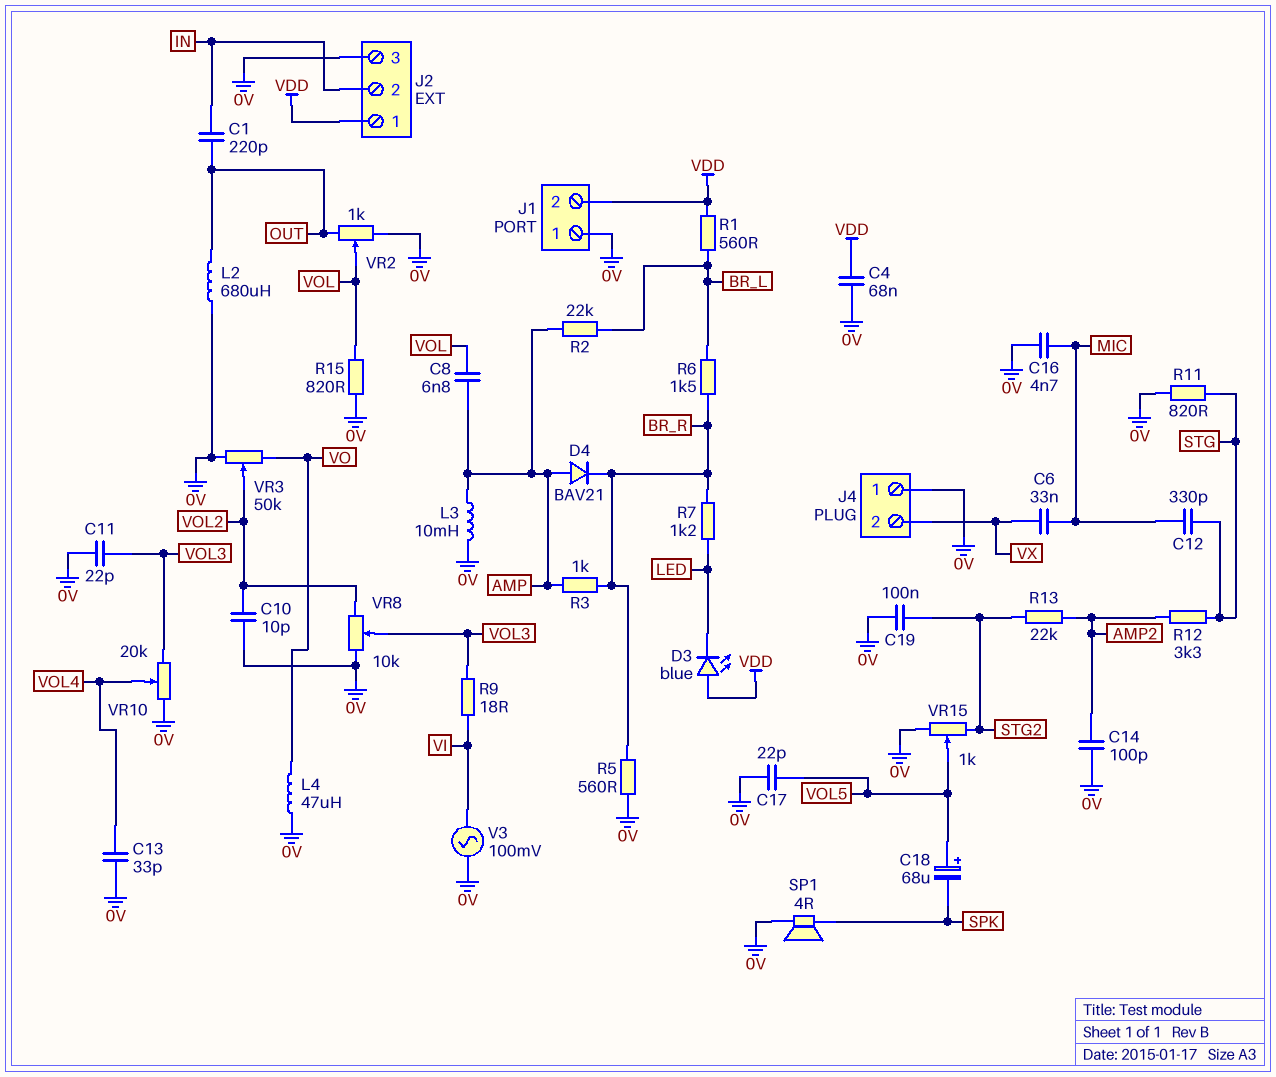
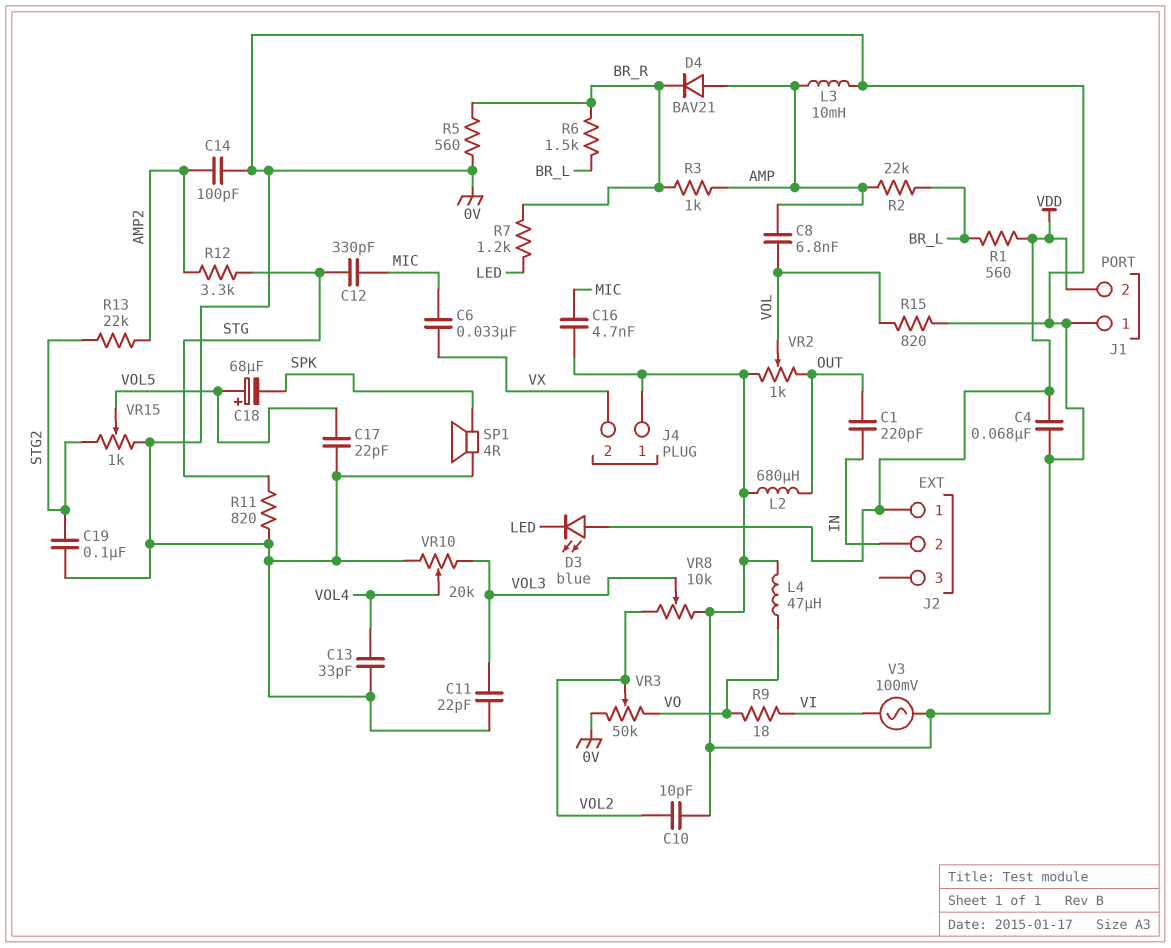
J2 pin 3: 0V -> none
R9: 18 (VI, VOL3) -> 18 (VI, VO)

